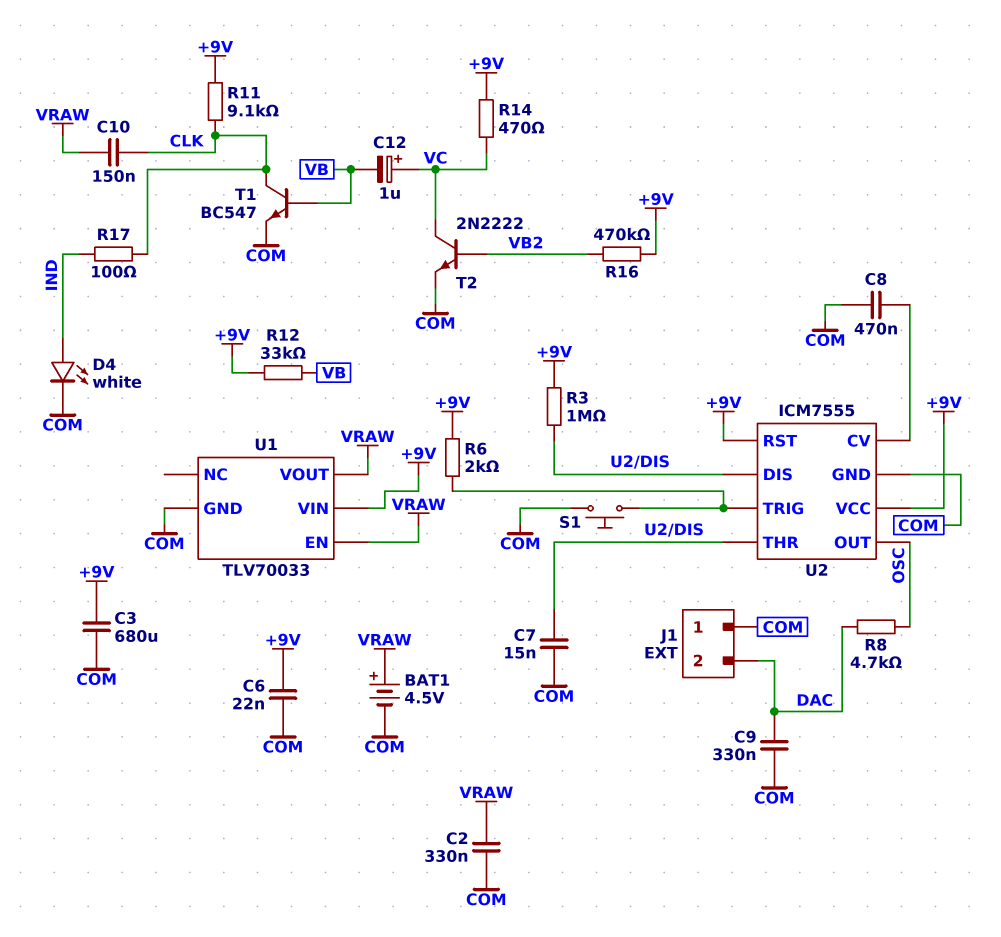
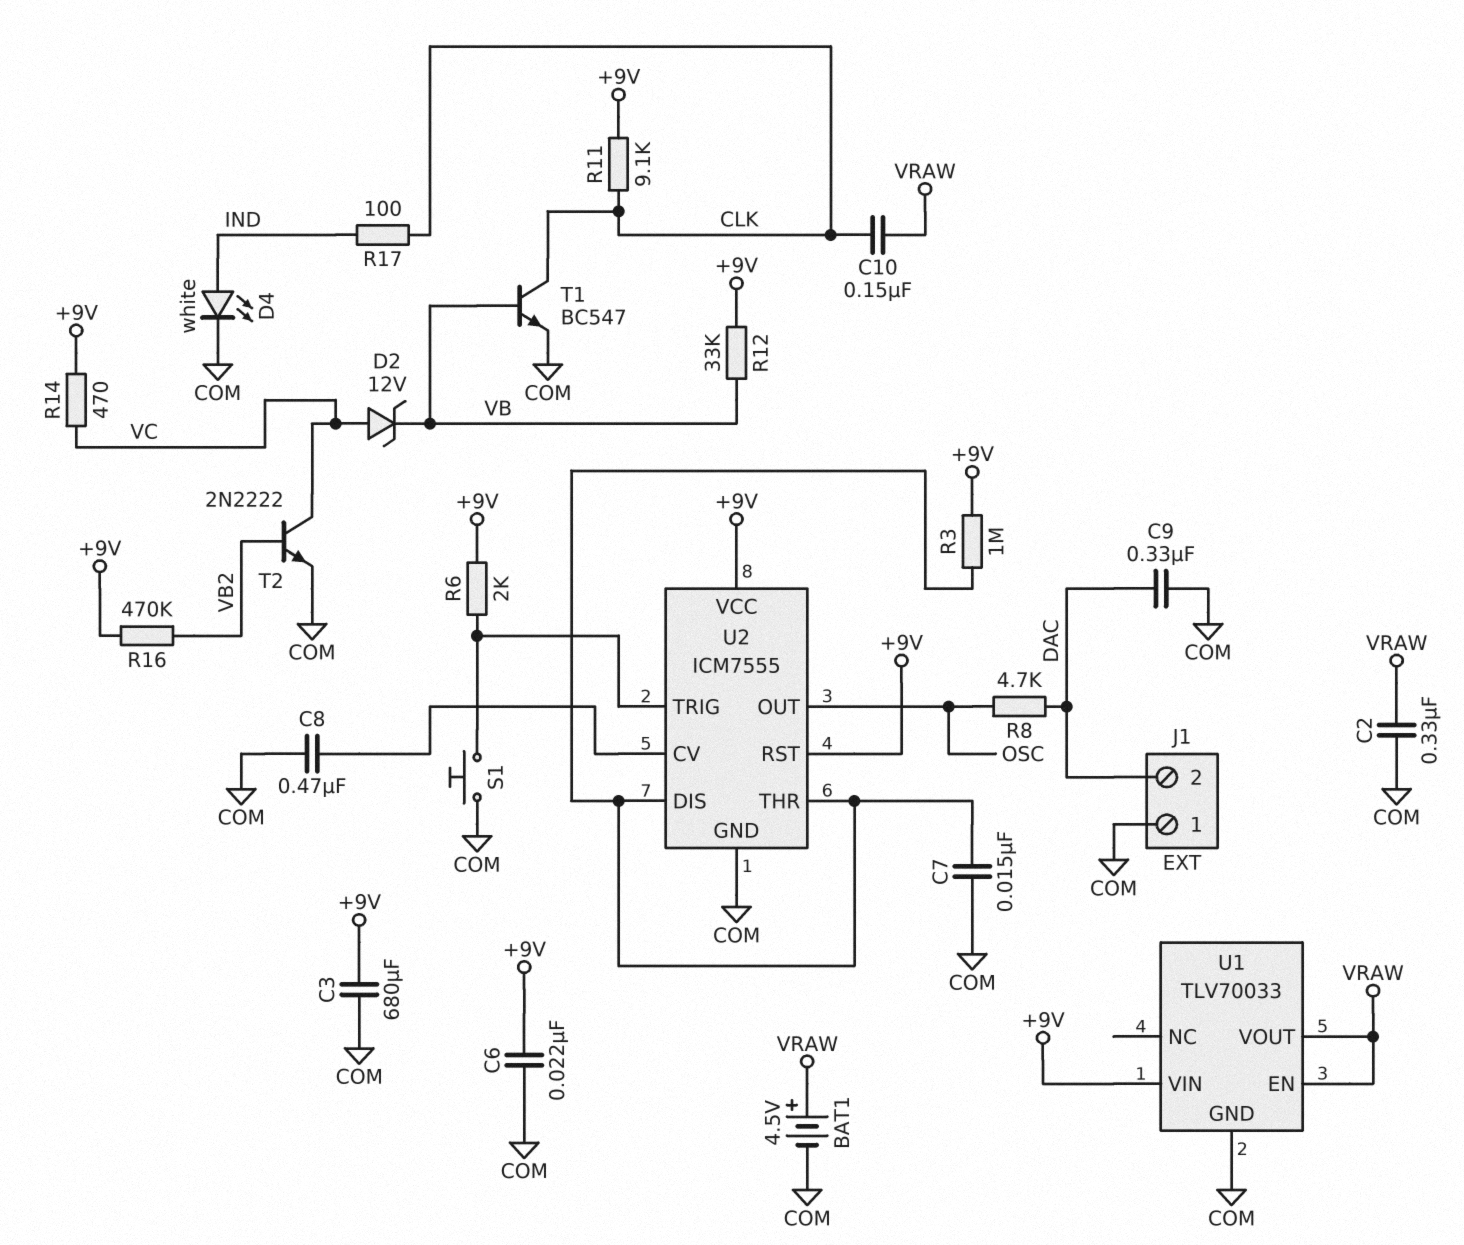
C12: 1uF (plus VC, minus VB) -> none
D2: none -> zener 12V (A VC, K VB)

